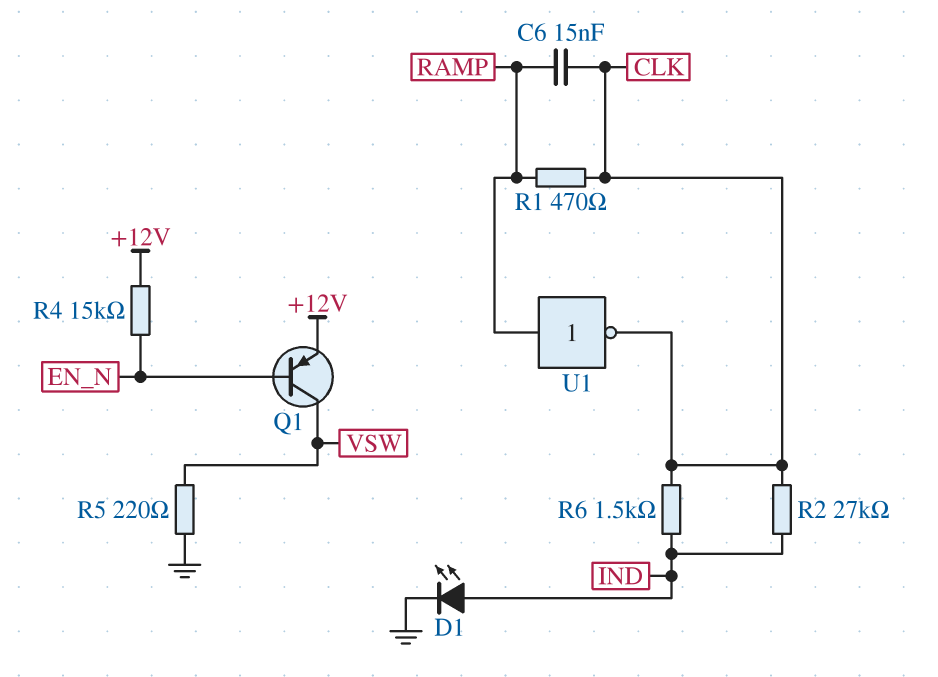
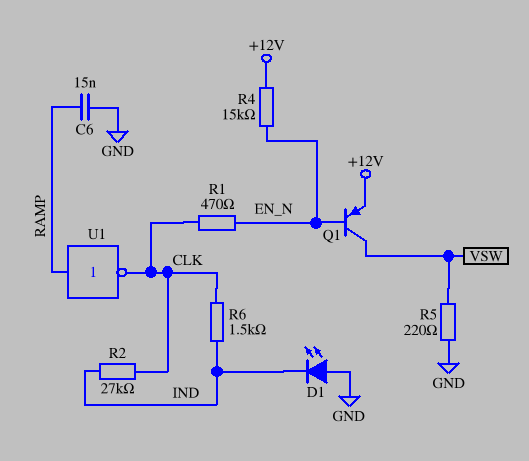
C6: 15nF (CLK, RAMP) -> 15nF (GND, RAMP)
D1: LED (A IND, K GND) -> LED (A GND, K IND)
R1: 470 (CLK, RAMP) -> 470 (CLK, EN_N)

